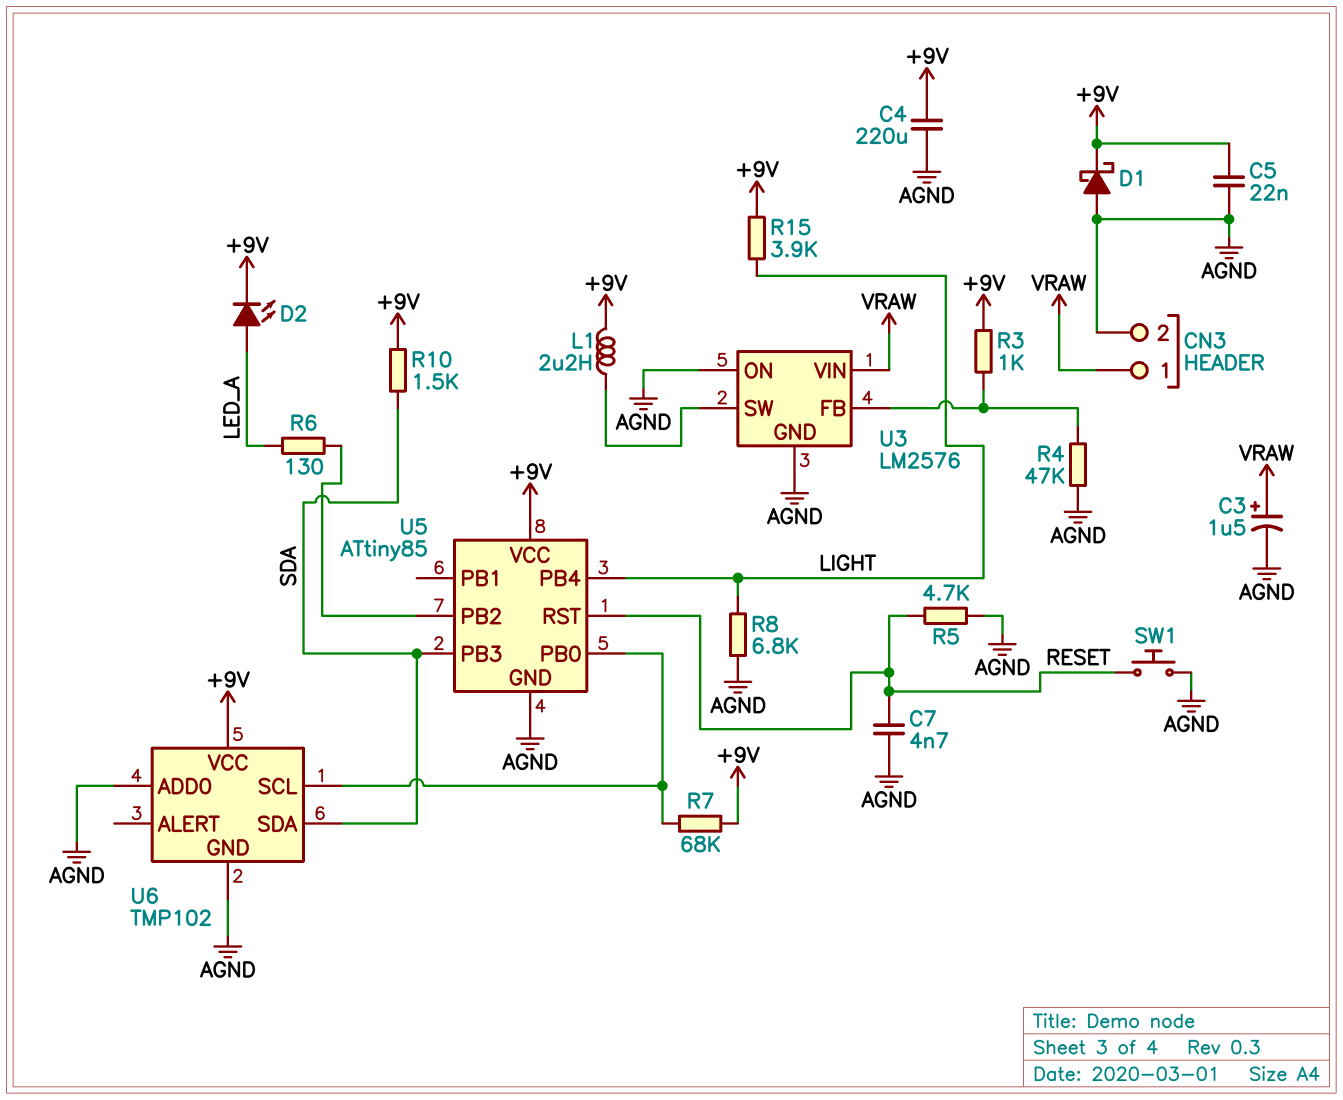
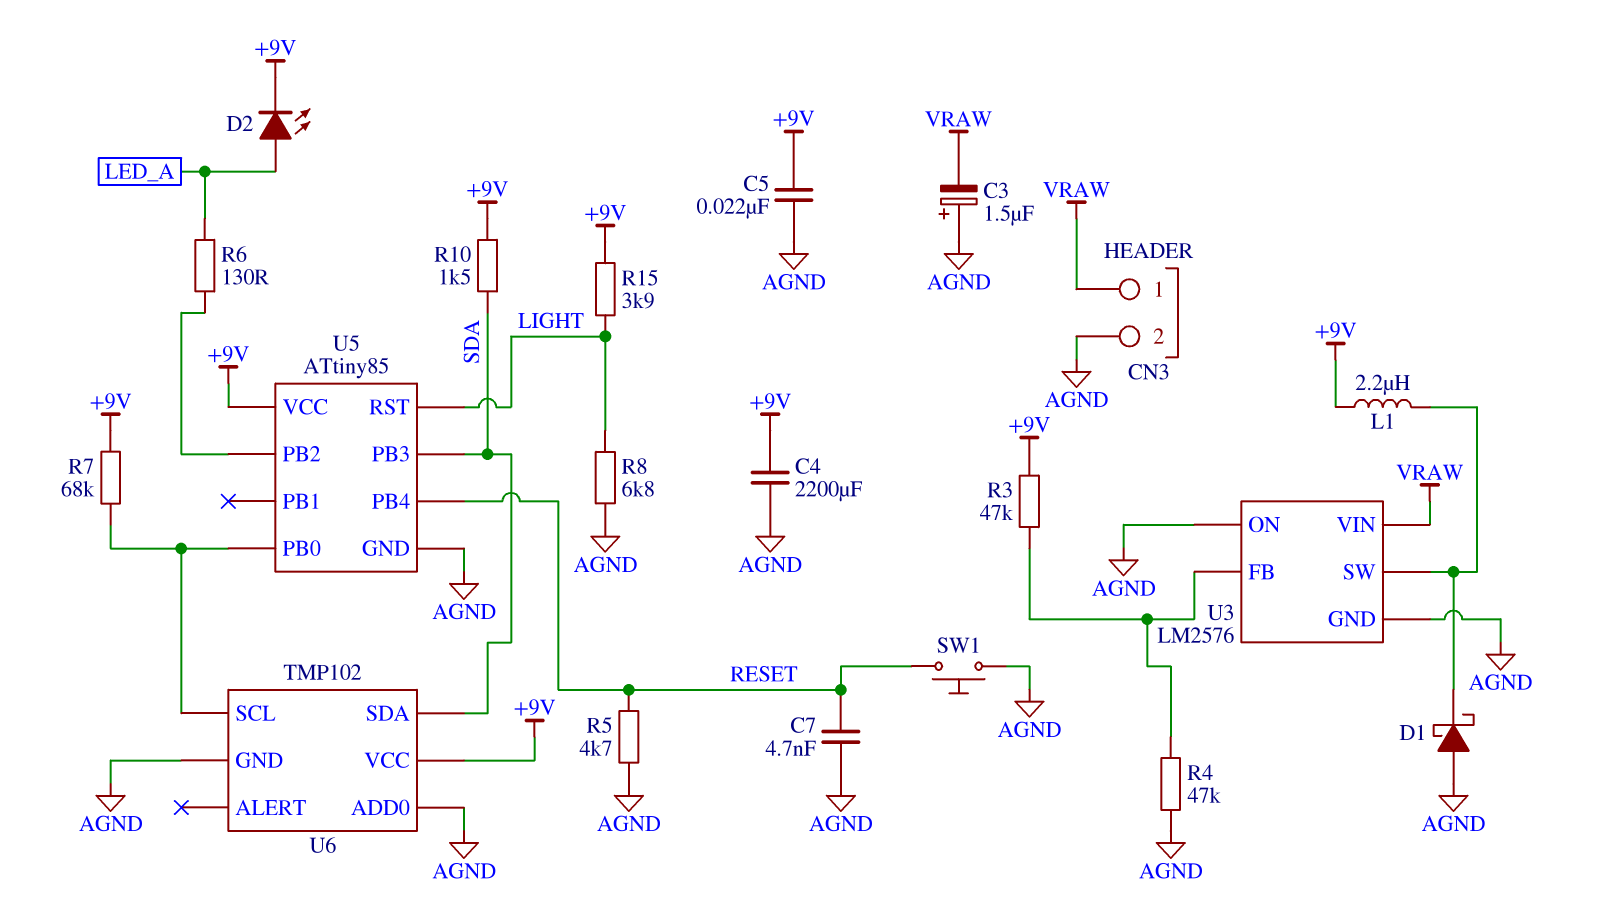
C3: 1.5uF (plus VRAW, minus AGND) -> 1.5uF (plus AGND, minus VRAW)
C4: 220uF (+9V, AGND) -> 2200uF (+9V, AGND)
D1: schottky (A AGND, K +9V) -> schottky (A AGND, K U3/SW)
R3: 1k (+9V, U3/FB) -> 47k (+9V, U3/FB)
U5 pin PB4: LIGHT -> RESET
U5 pin RST: RESET -> LIGHT

